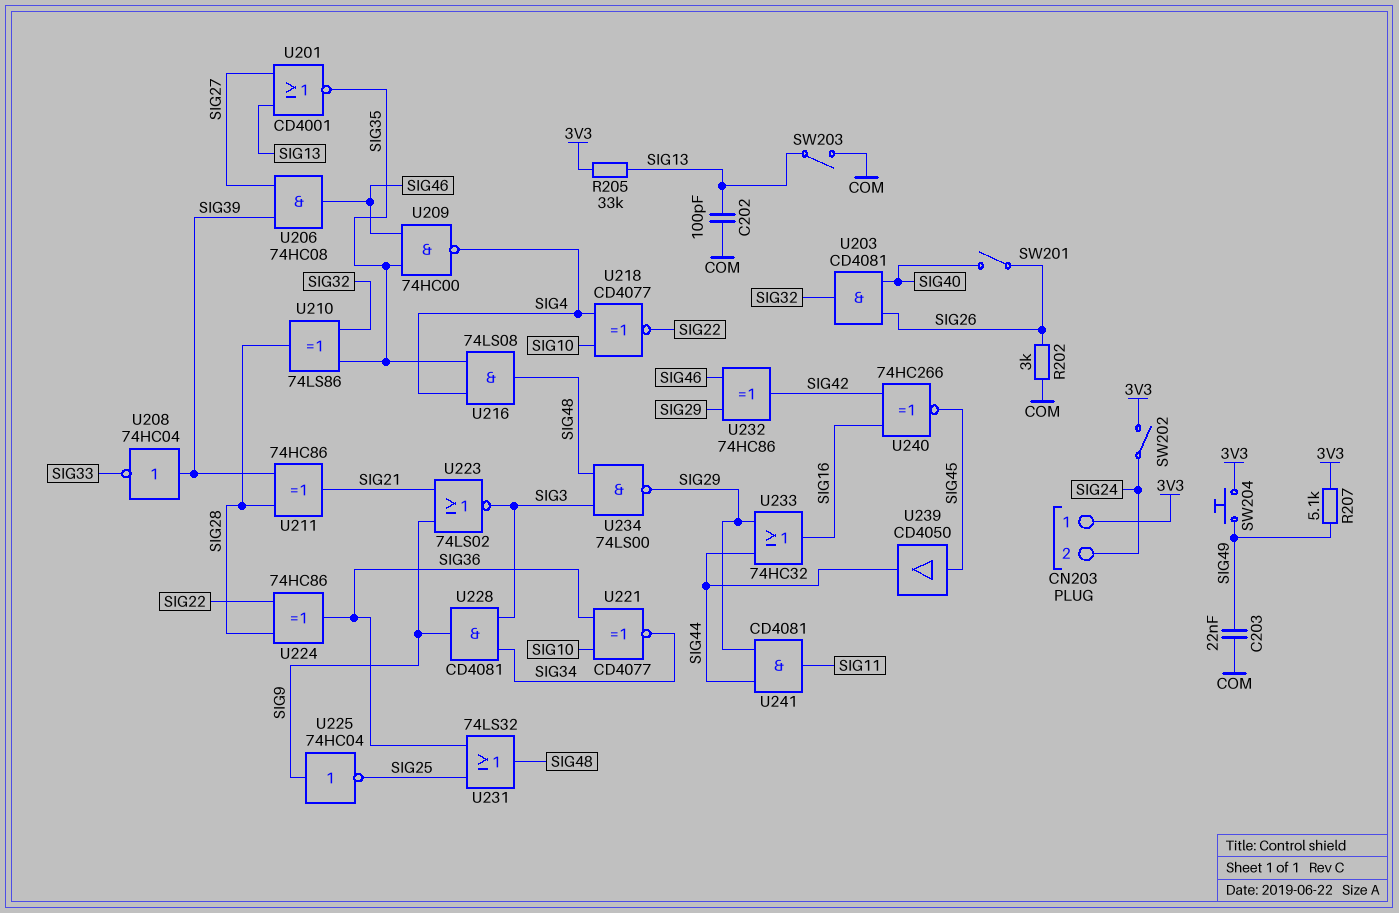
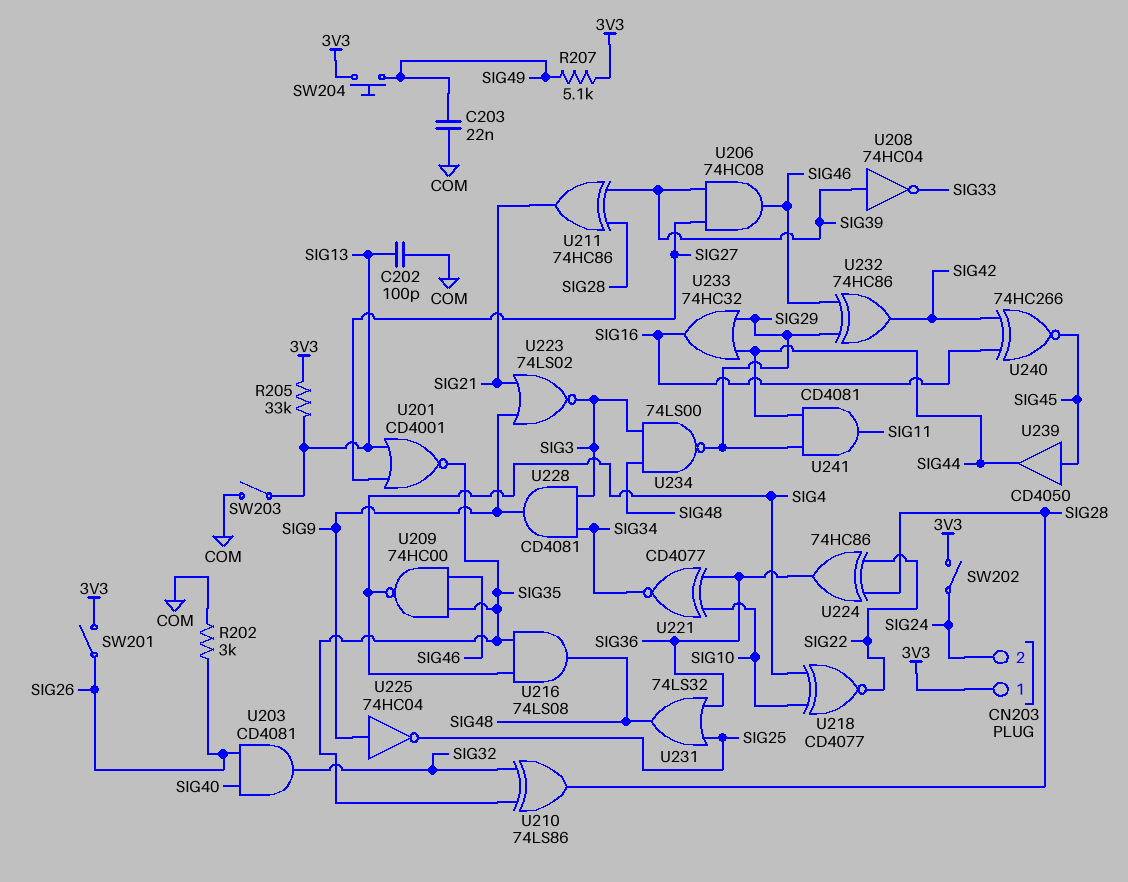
SW201: switch (SIG26, SIG40) -> switch (3V3, SIG26)

